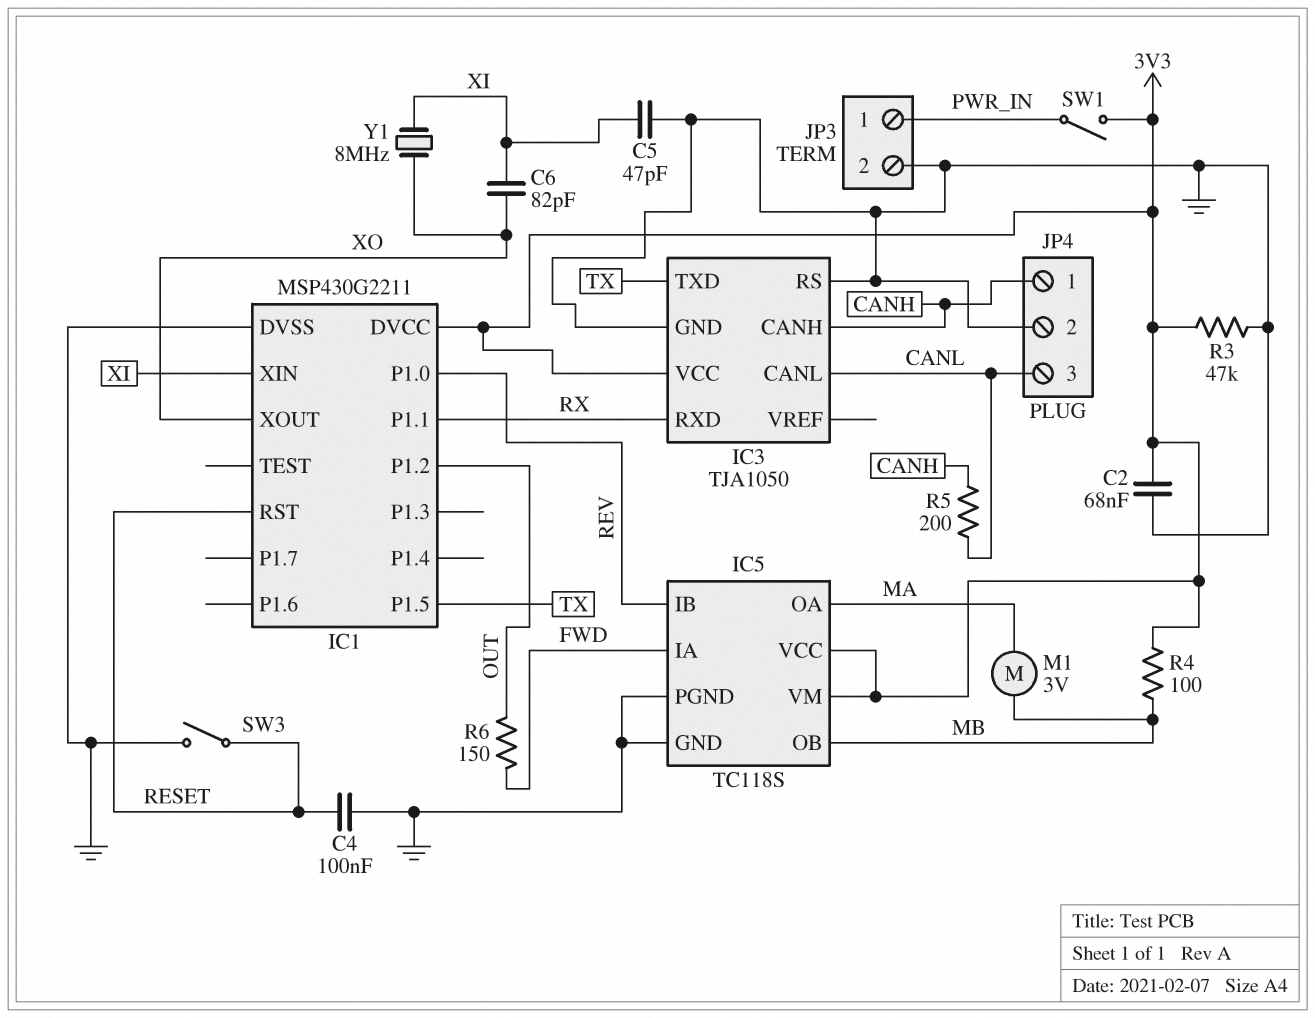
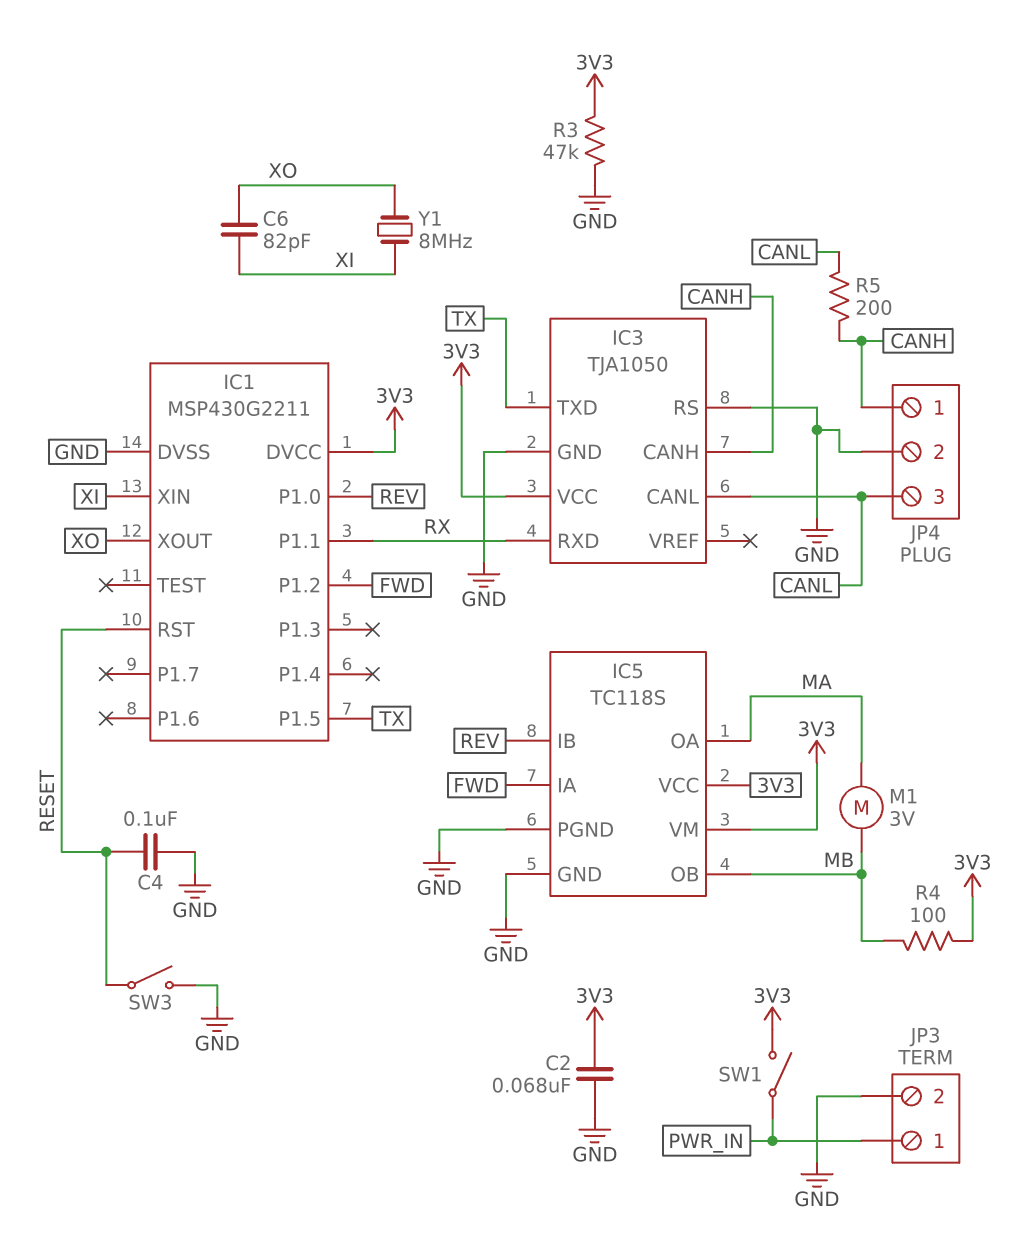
C5: 47pF (GND, XI) -> none
IC1 pin P1.2: OUT -> FWD
R6: 150 (FWD, OUT) -> none

